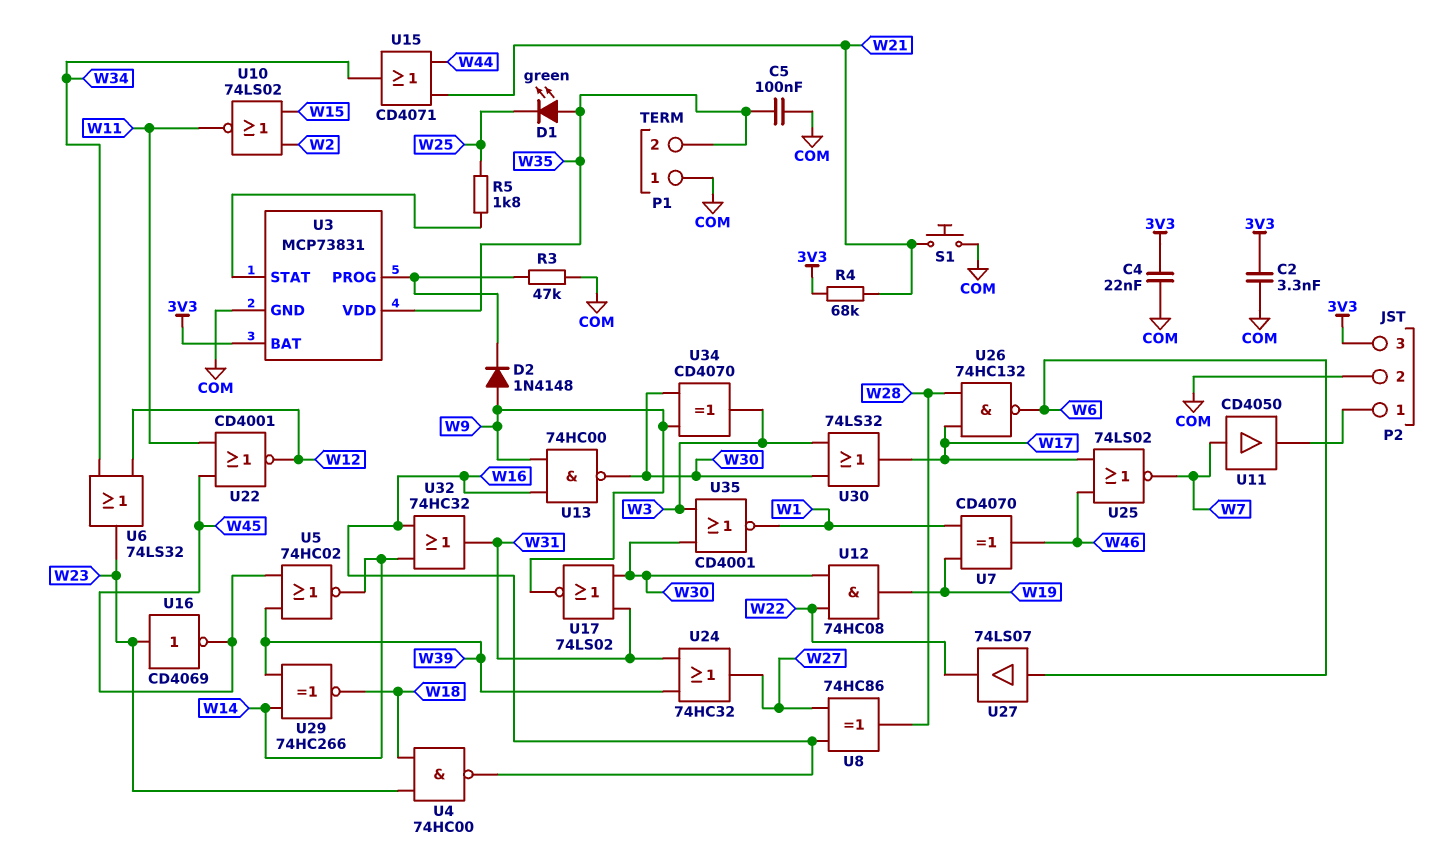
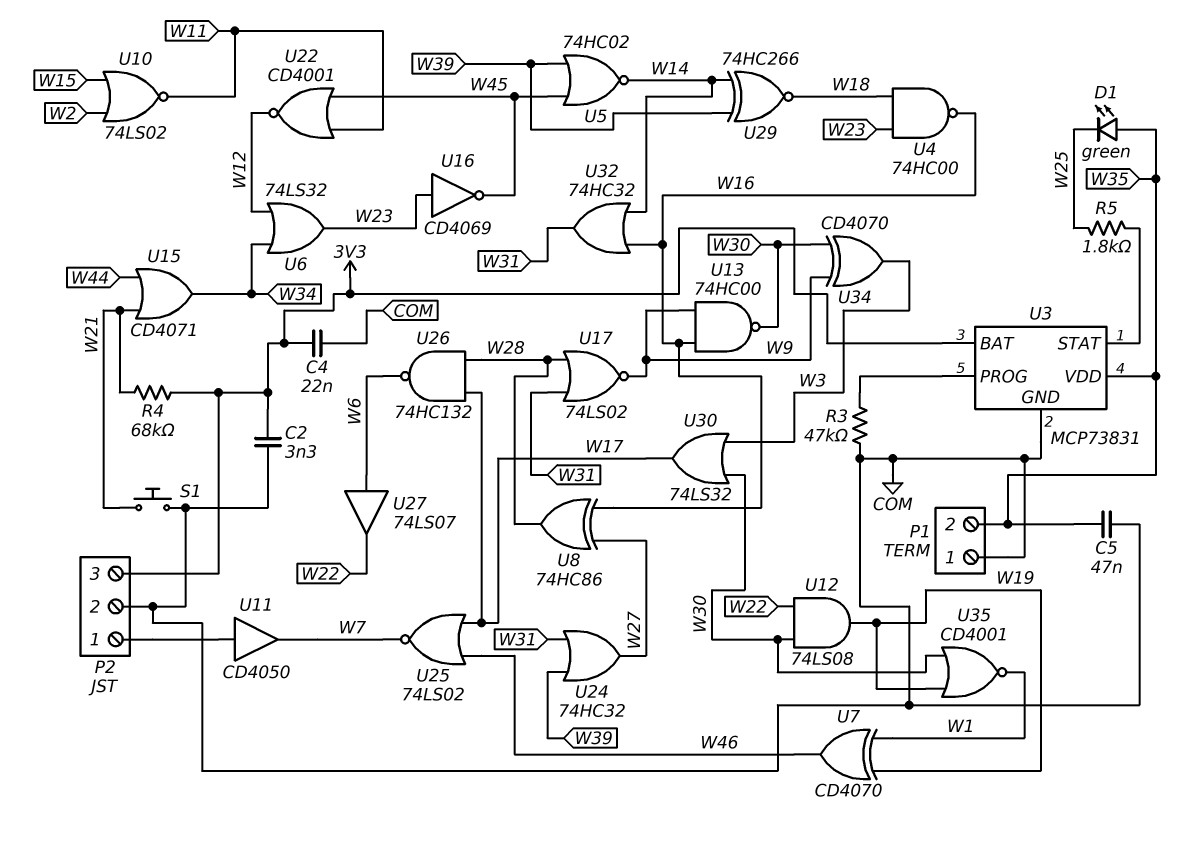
C5: 100nF (COM, W35) -> 47nF (COM, W35)
D2: diode 1N4148 (A W9, K U3/PROG) -> none
U11: buffer CD4050 (in W7, out P2/1) -> buffer CD4050 (in P2/1, out W7)
U12: AND 74HC08 (in W22, in W30, out W19) -> AND 74LS08 (in W22, in W30, out W19)
U17: NOR 74LS02 (in W30, in W31, out W9) -> NOR 74LS02 (in W28, in W31, out W9)
U35: NOR CD4001 (in W3, in W30, out W1) -> NOR CD4001 (in W19, in W30, out W1)

